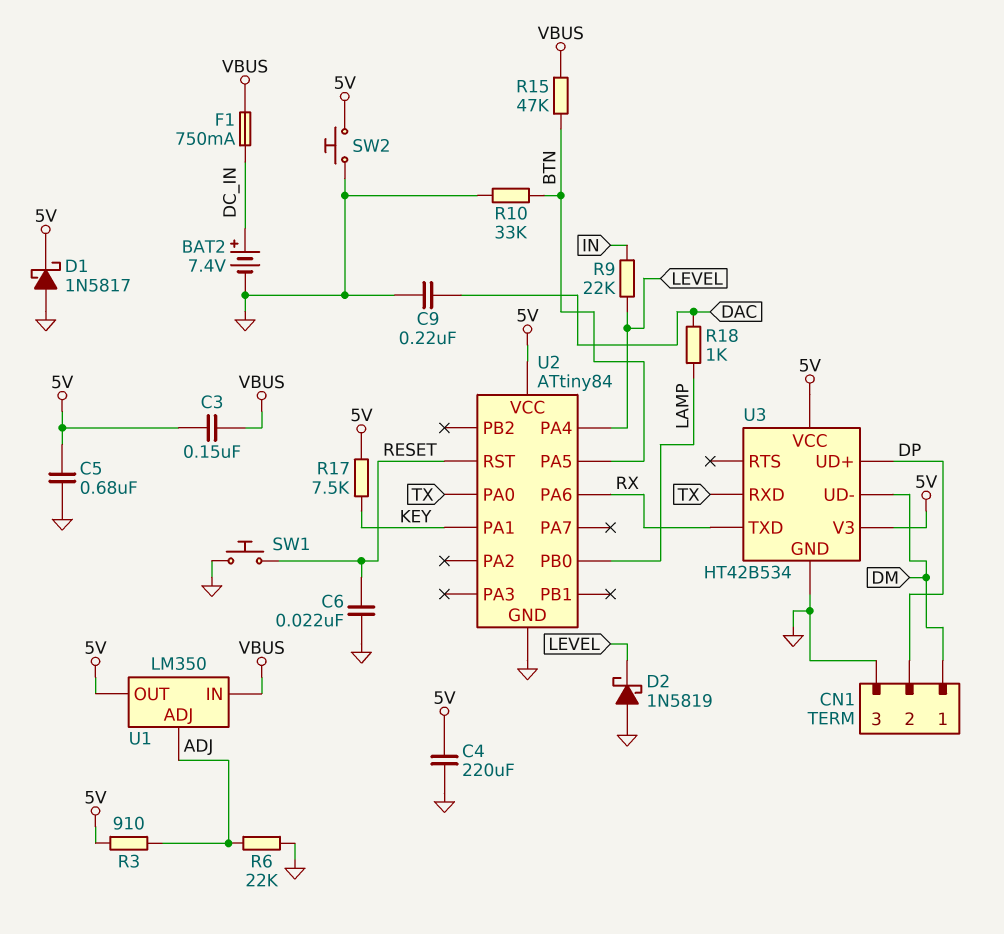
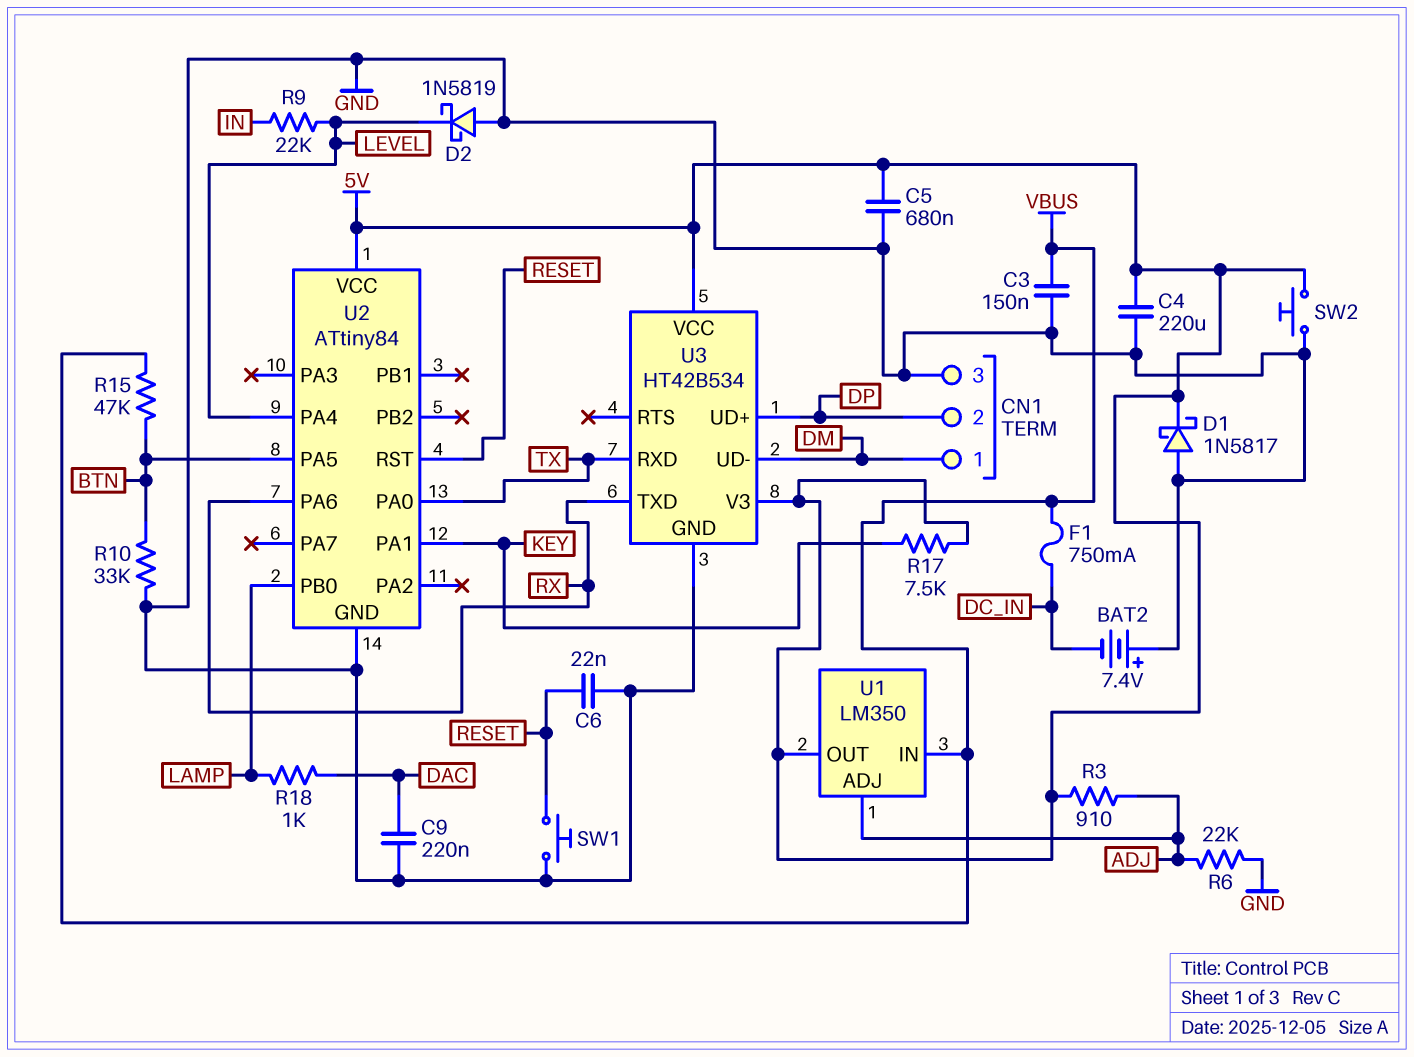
BAT2: 7.4V (plus DC_IN, minus GND) -> 7.4V (plus GND, minus DC_IN)
C3: 150nF (5V, VBUS) -> 150nF (GND, VBUS)

